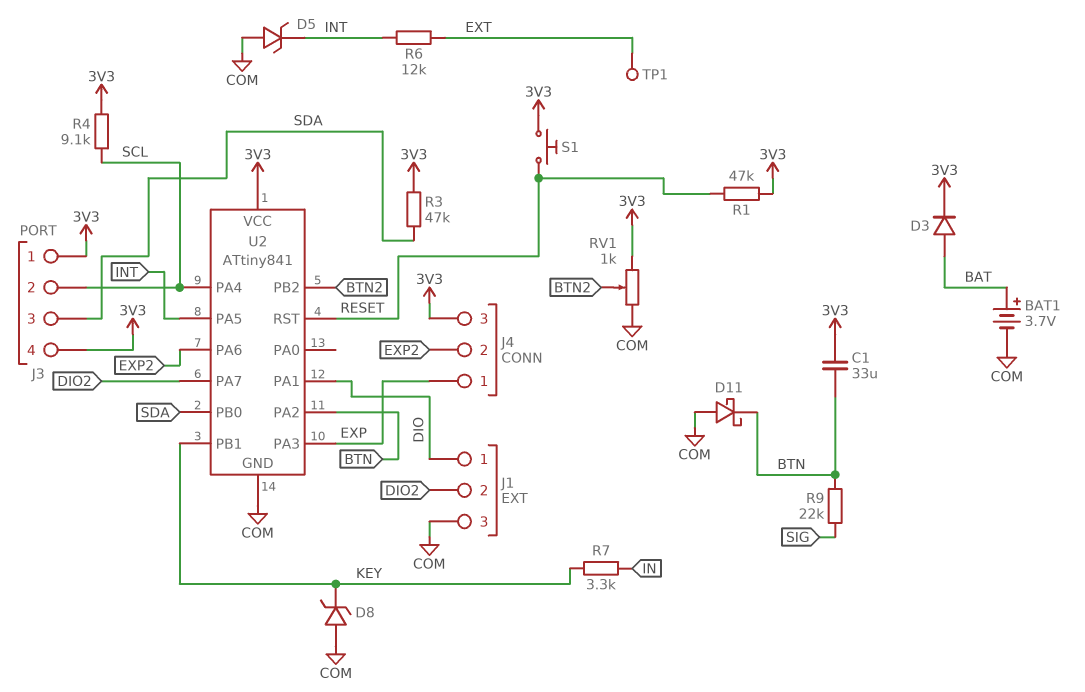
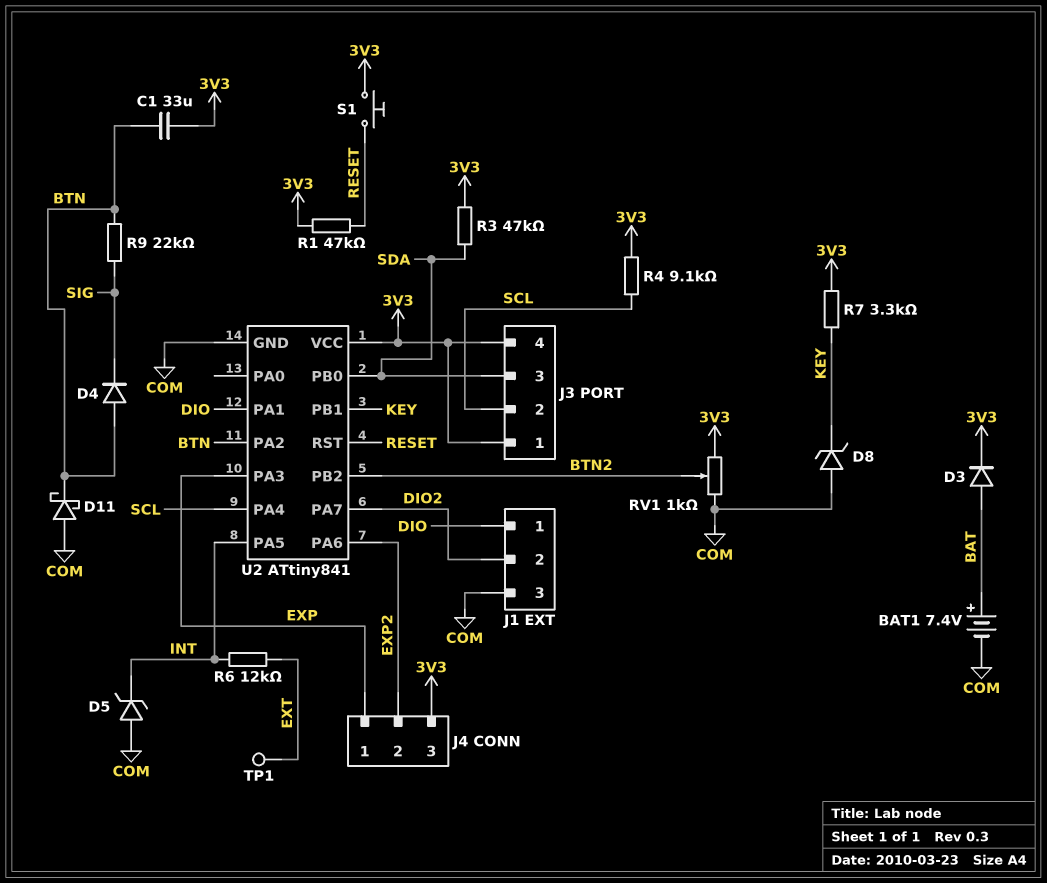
BAT1: 3.7V (plus BAT, minus COM) -> 7.4V (plus BAT, minus COM)
D4: none -> diode (A BTN, K SIG)
R7: 3.3k (IN, KEY) -> 3.3k (3V3, KEY)

